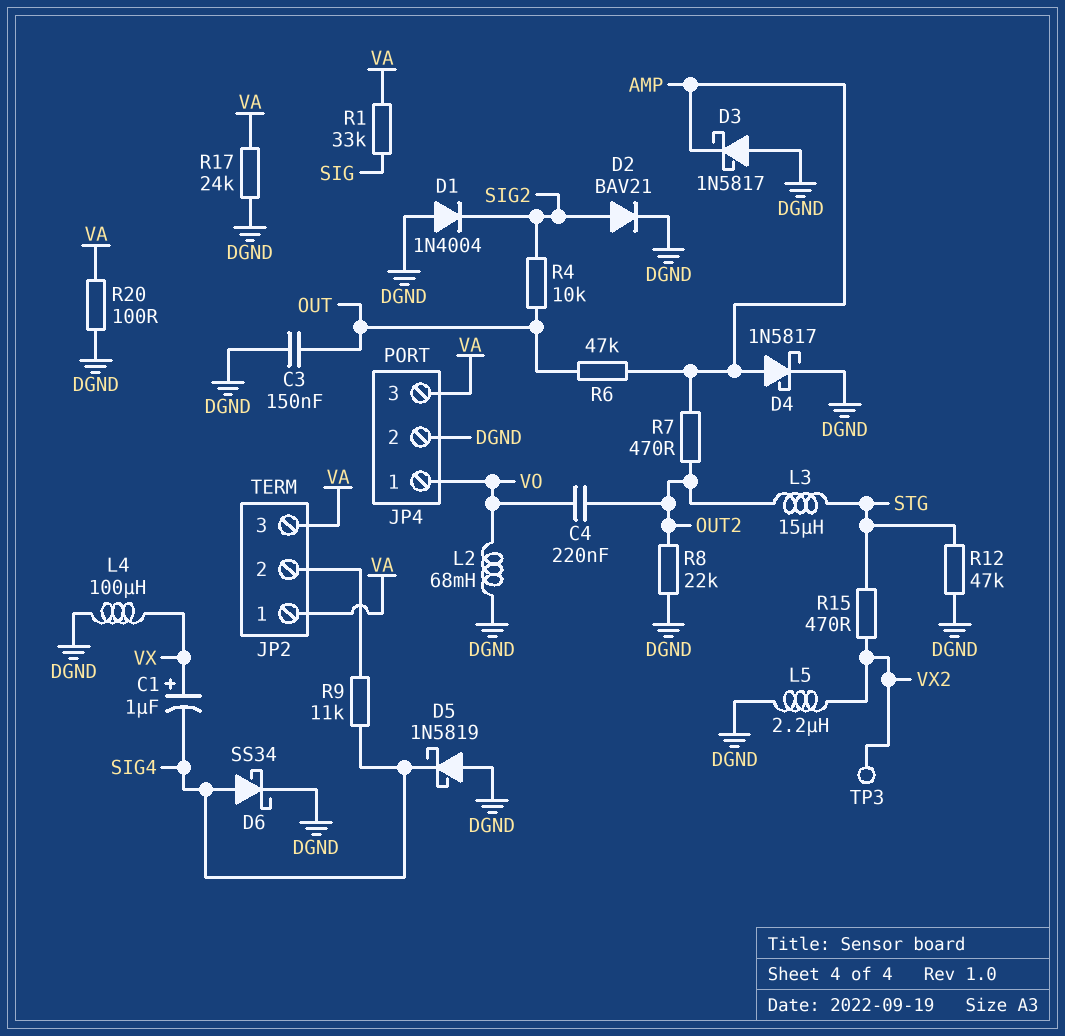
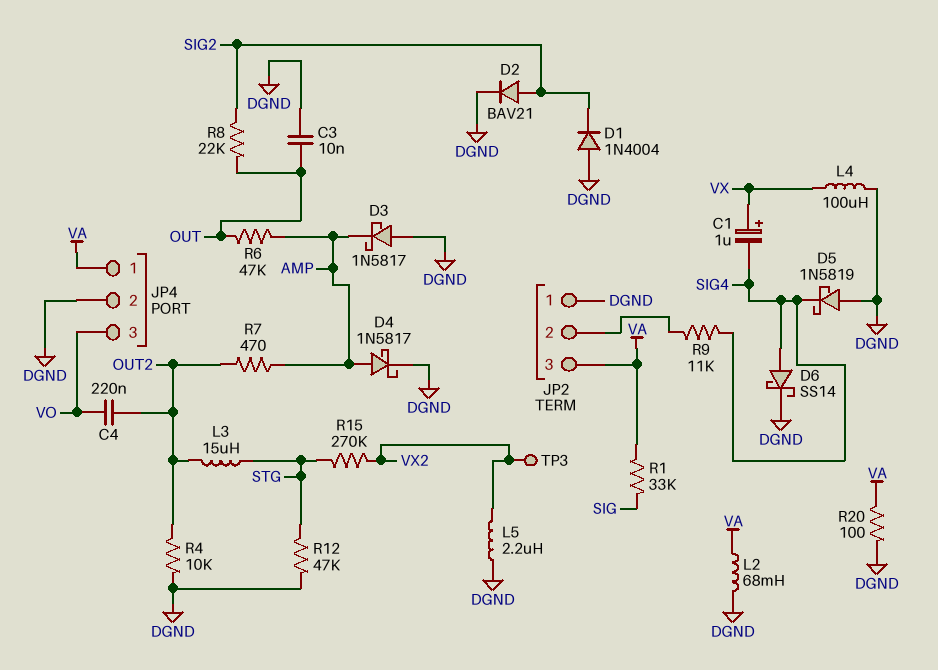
C3: 150nF (DGND, OUT) -> 10nF (DGND, OUT)
D6: schottky SS34 (A SIG4, K DGND) -> schottky SS14 (A SIG4, K DGND)
JP2 pin 1: VA -> DGND
JP4 pin 1: VO -> VA
JP4 pin 3: VA -> VO
L2: 68mH (DGND, VO) -> 68mH (DGND, VA)
R4: 10k (OUT, SIG2) -> 10k (DGND, OUT2)
R8: 22k (DGND, OUT2) -> 22k (OUT, SIG2)
R15: 470 (STG, VX2) -> 270k (STG, VX2)
R17: 24k (DGND, VA) -> none

